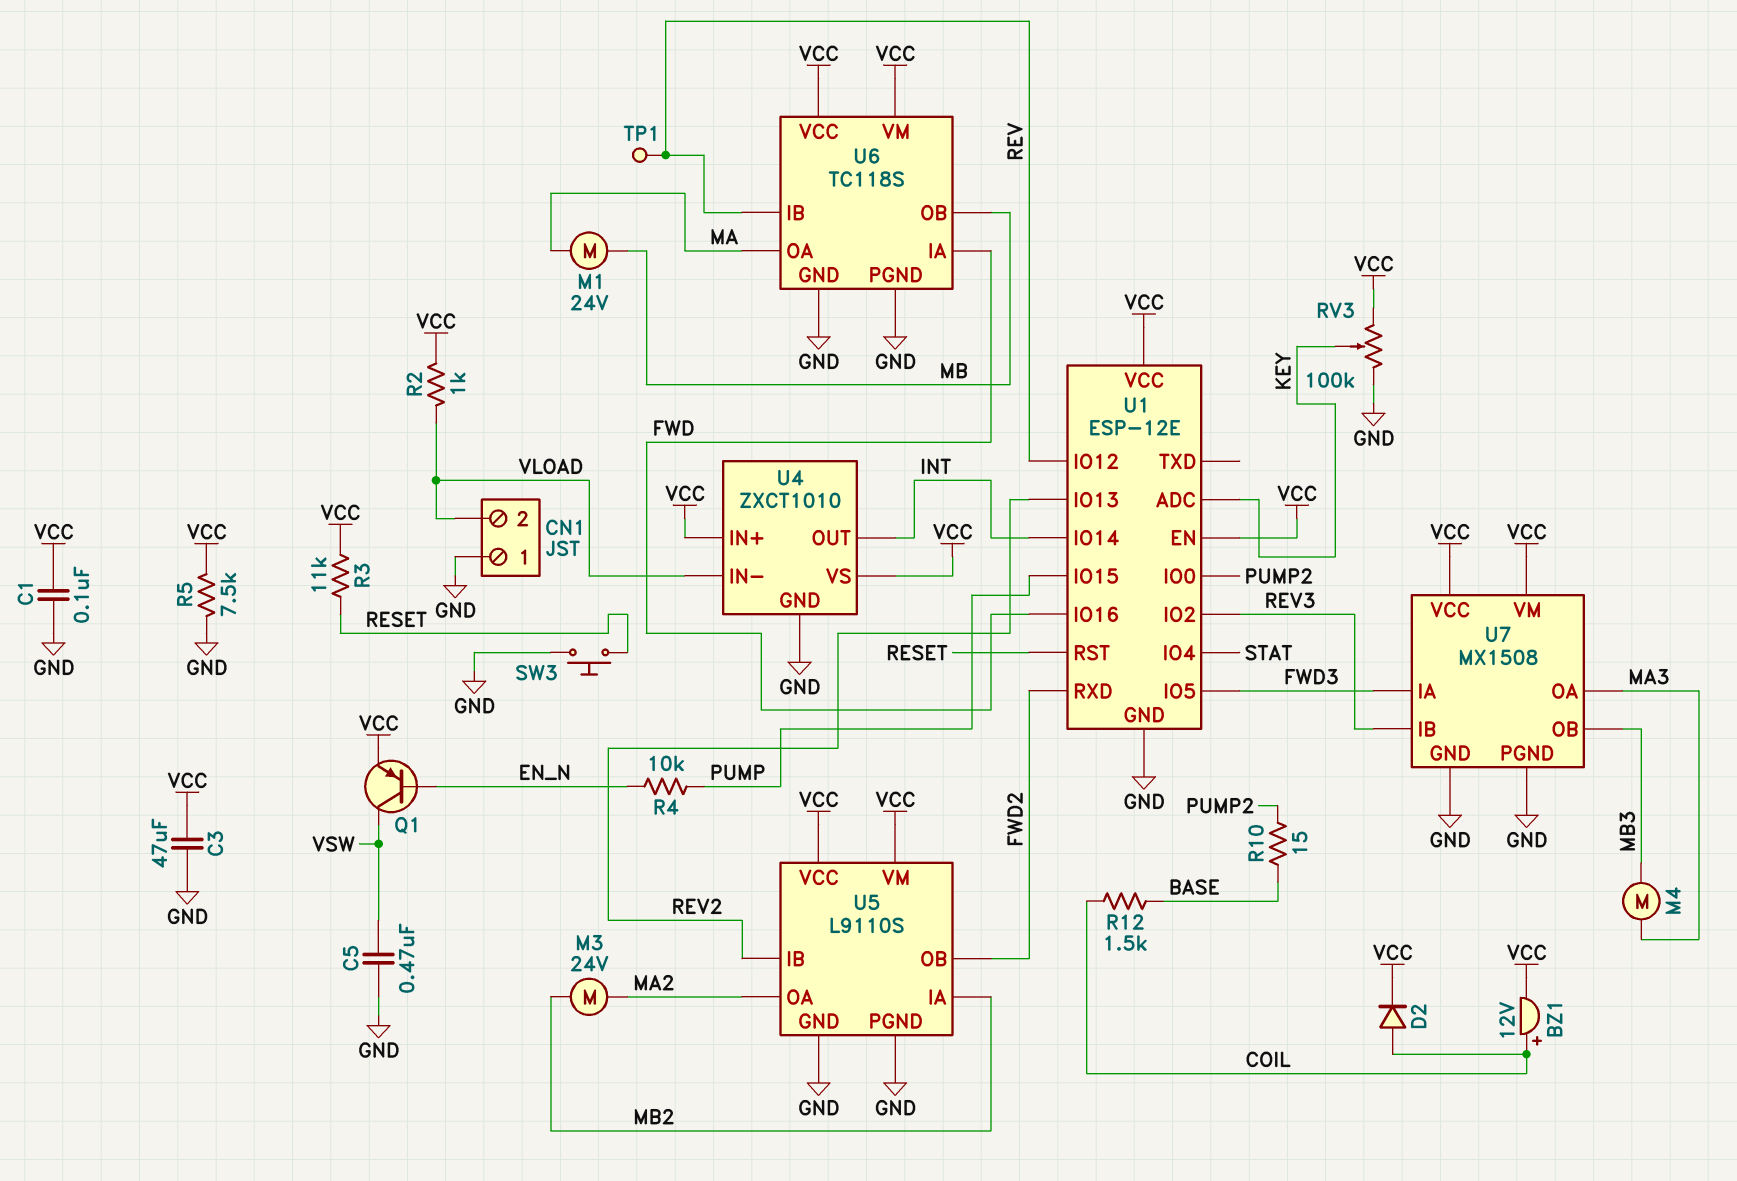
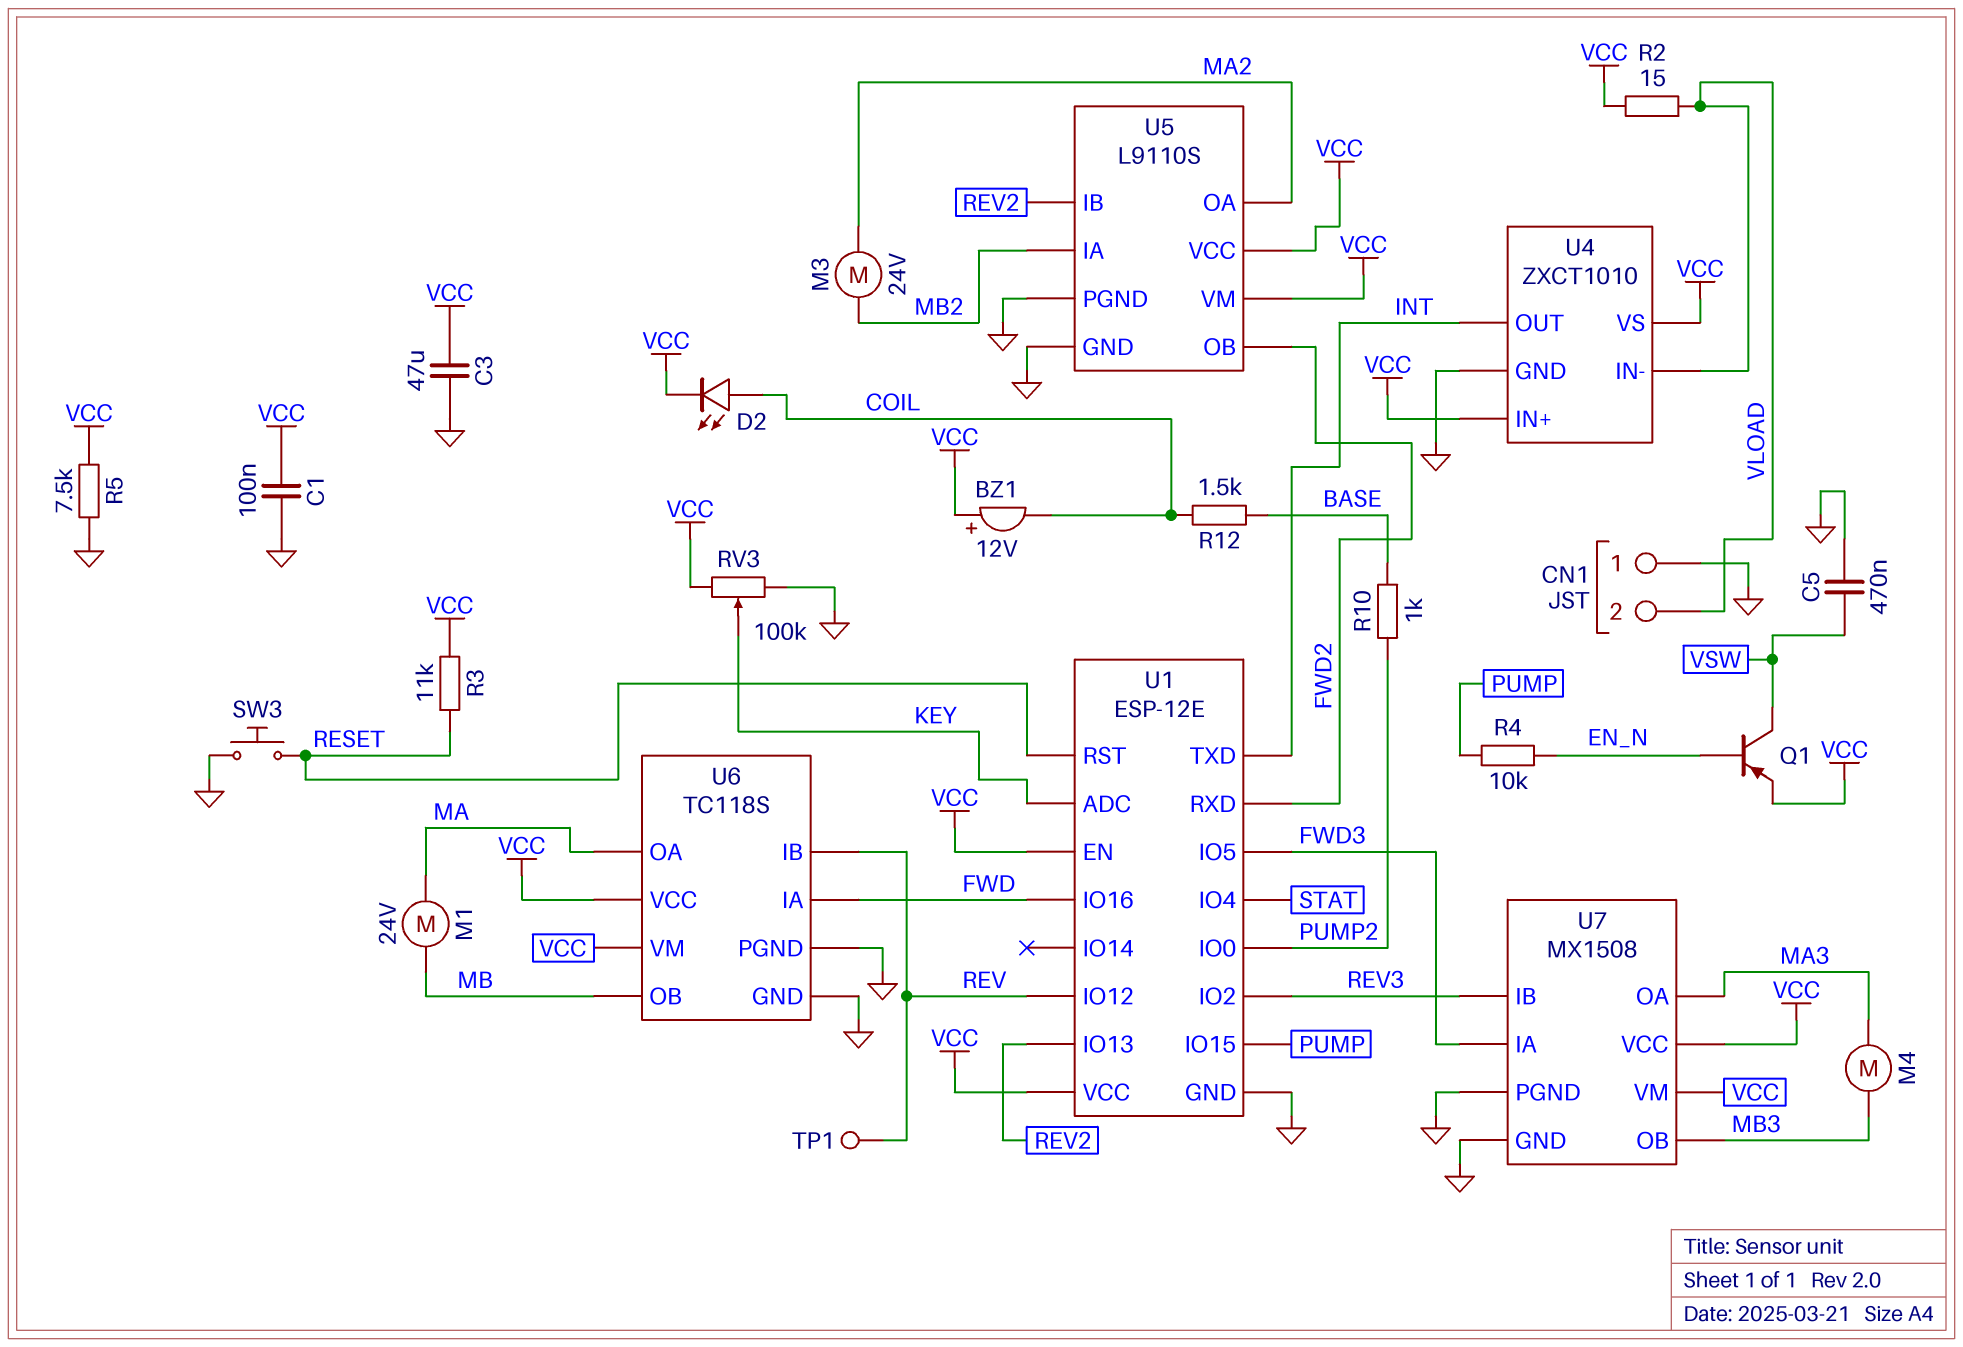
BZ1: buzzer 12V (plus COIL, minus VCC) -> buzzer 12V (plus VCC, minus COIL)
D2: diode (A COIL, K VCC) -> LED (A COIL, K VCC)
R2: 1k (VCC, VLOAD) -> 15 (VCC, VLOAD)
R10: 15 (BASE, PUMP2) -> 1k (BASE, PUMP2)
U1 pin IO14: INT -> none
U1 pin TXD: none -> INT

